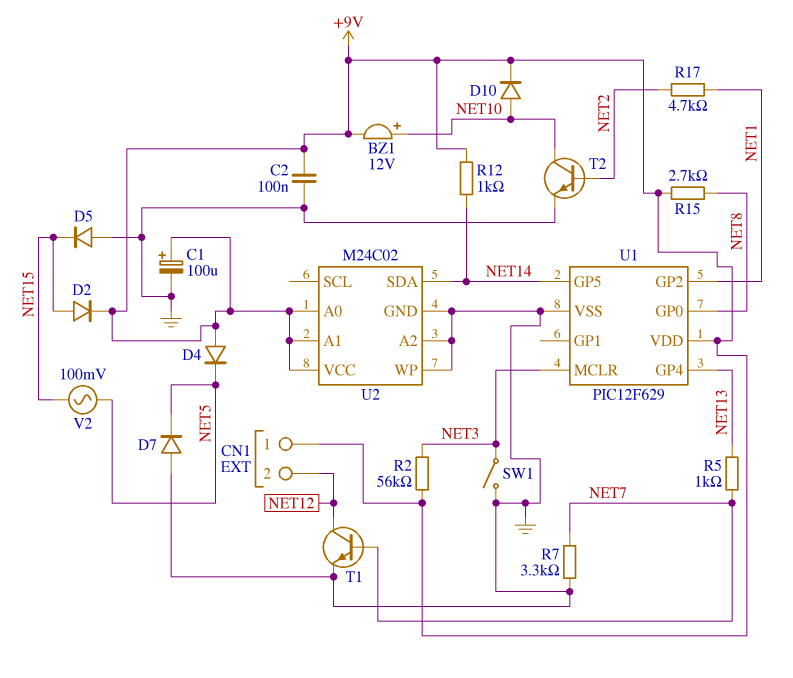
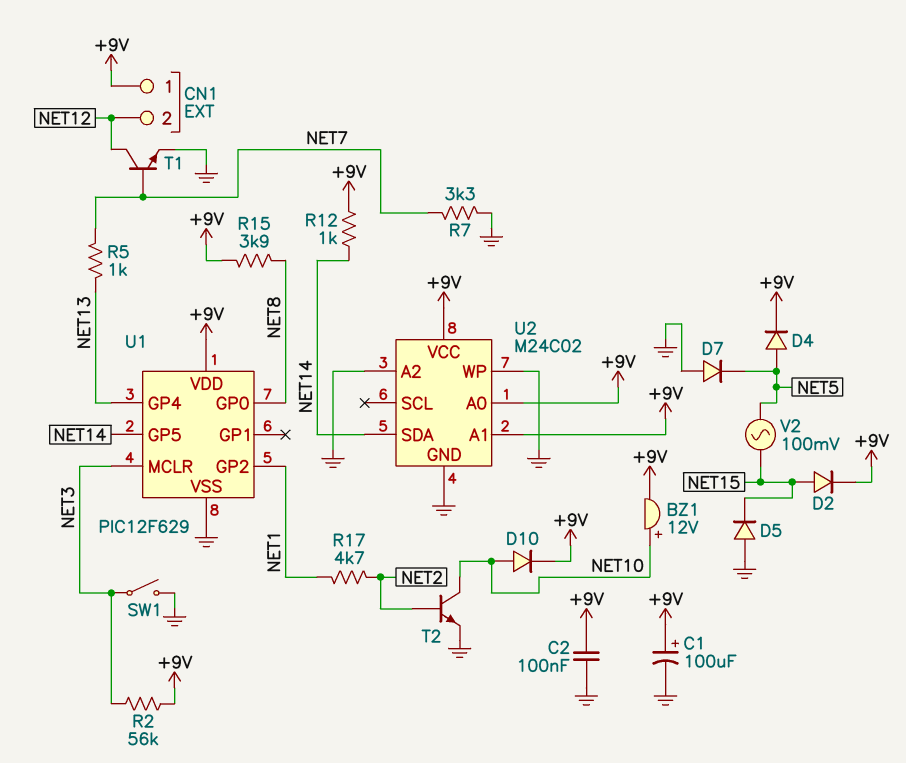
D4: diode (A +9V, K NET5) -> diode (A NET5, K +9V)
R15: 2.7k (+9V, NET8) -> 3.9k (+9V, NET8)

